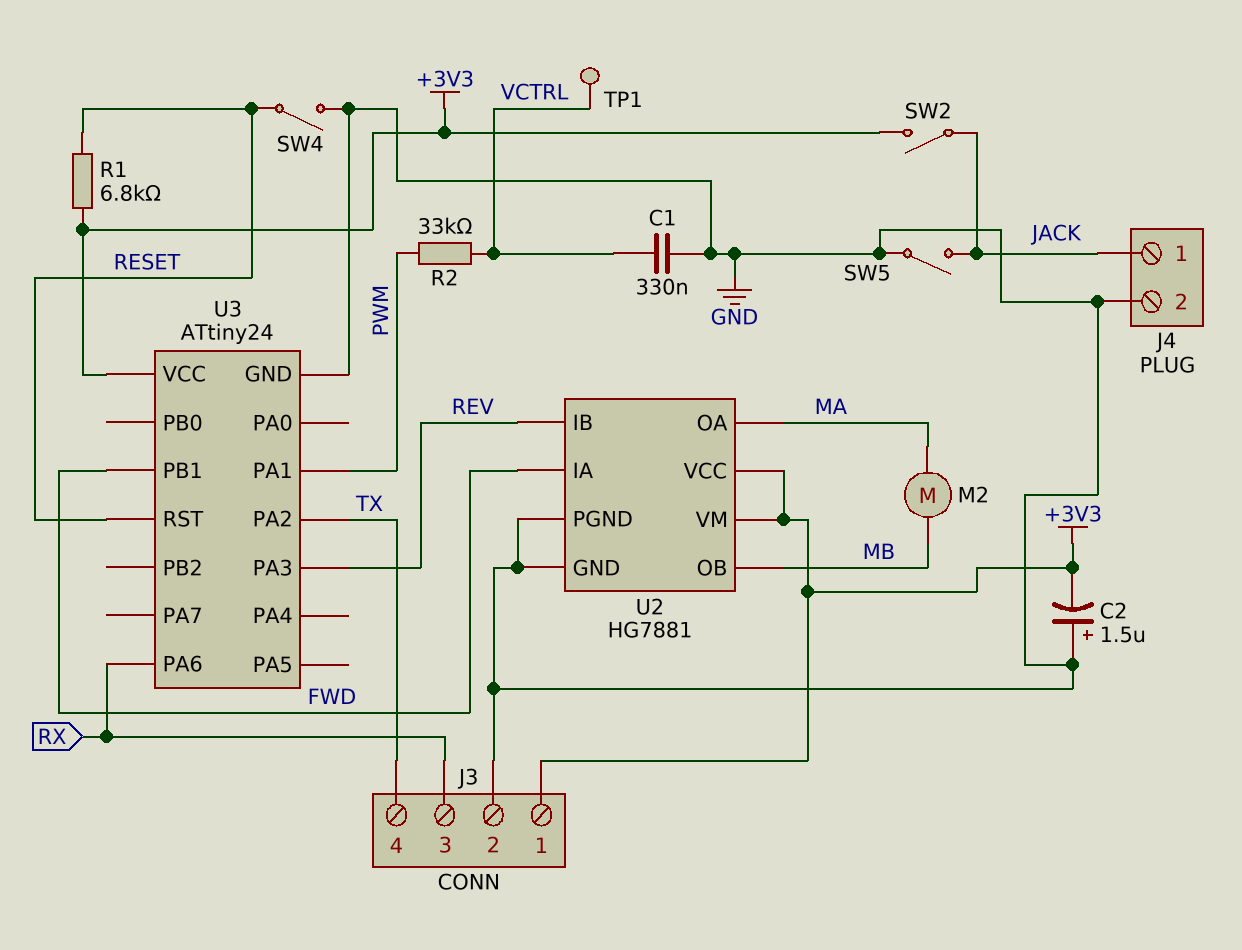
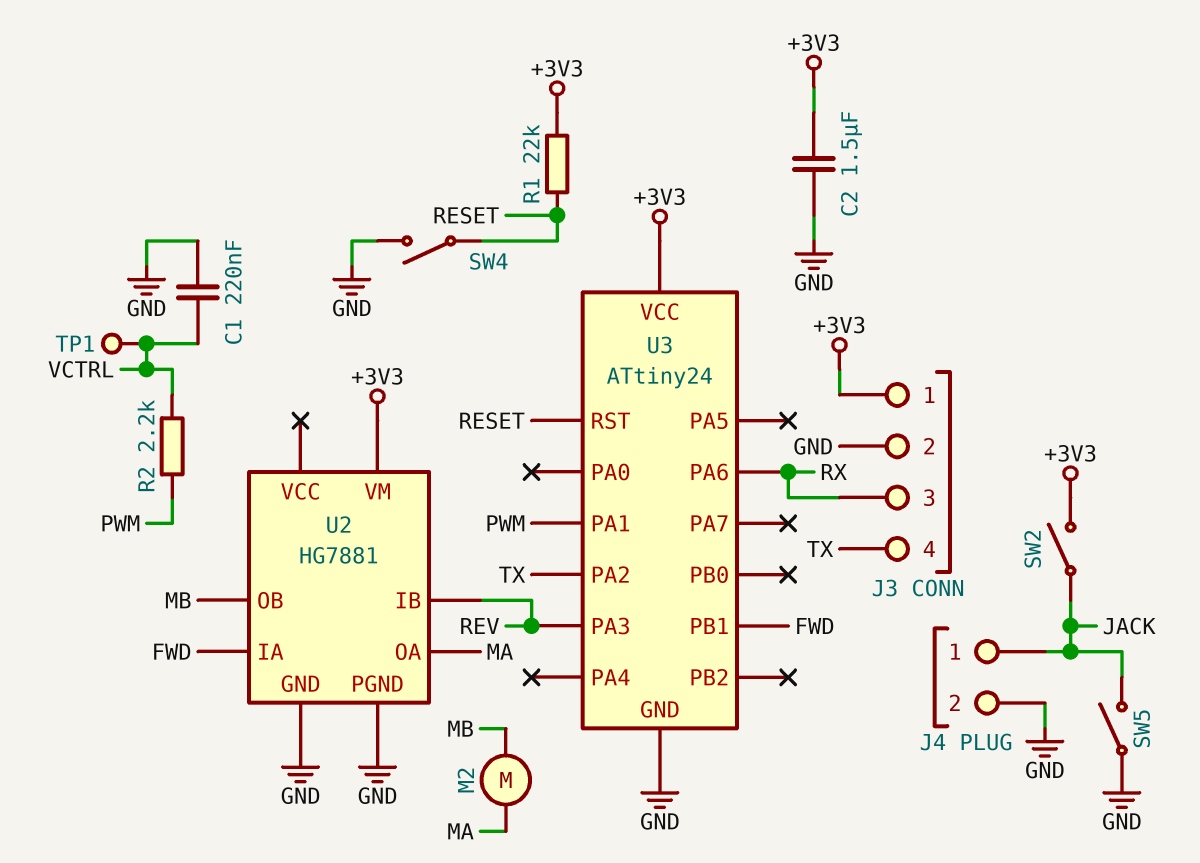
C1: 330nF (GND, VCTRL) -> 220nF (GND, VCTRL)
C2: 1.5uF (plus GND, minus +3V3) -> 1.5uF (+3V3, GND)
R1: 6.8k (+3V3, RESET) -> 22k (+3V3, RESET)
R2: 33k (PWM, VCTRL) -> 2.2k (PWM, VCTRL)
U2 pin VCC: +3V3 -> none

